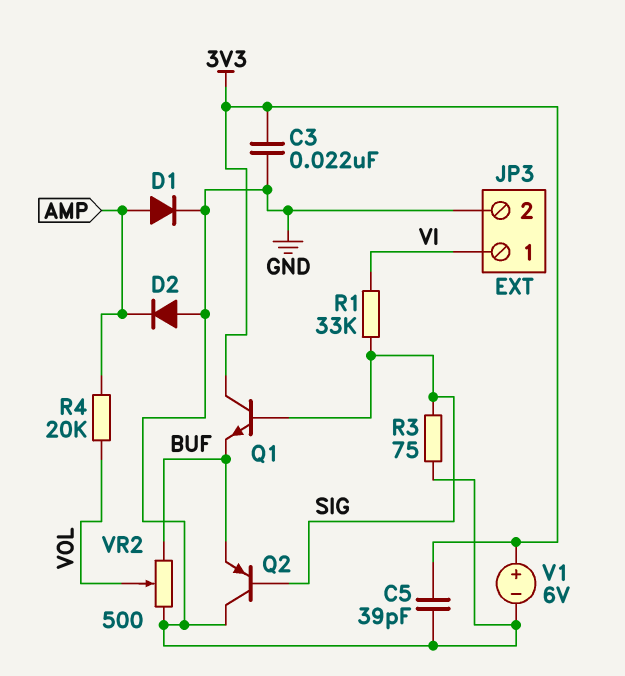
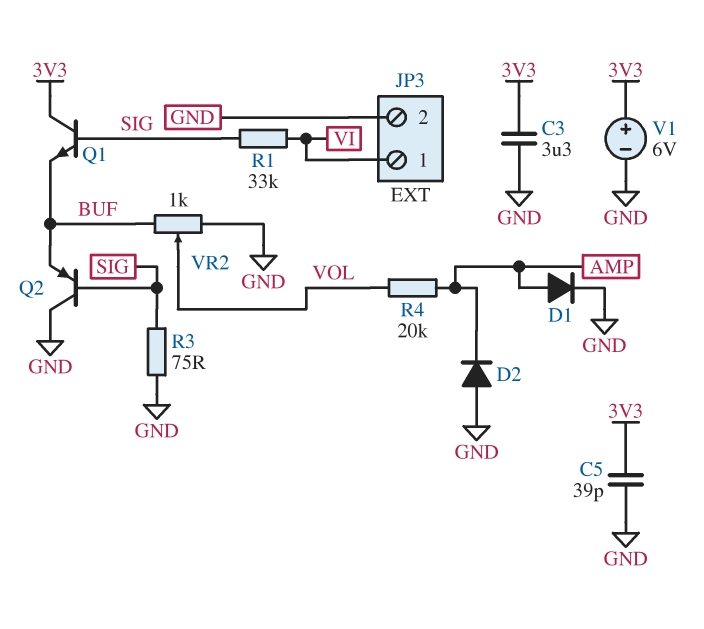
C3: 22nF (3V3, GND) -> 3.3uF (3V3, GND)
VR2: 500 (BUF, GND, wiper VOL) -> 1k (BUF, GND, wiper VOL)

